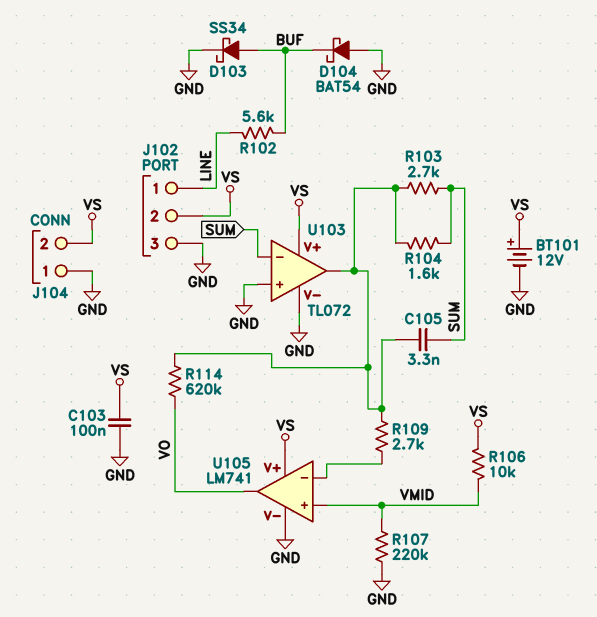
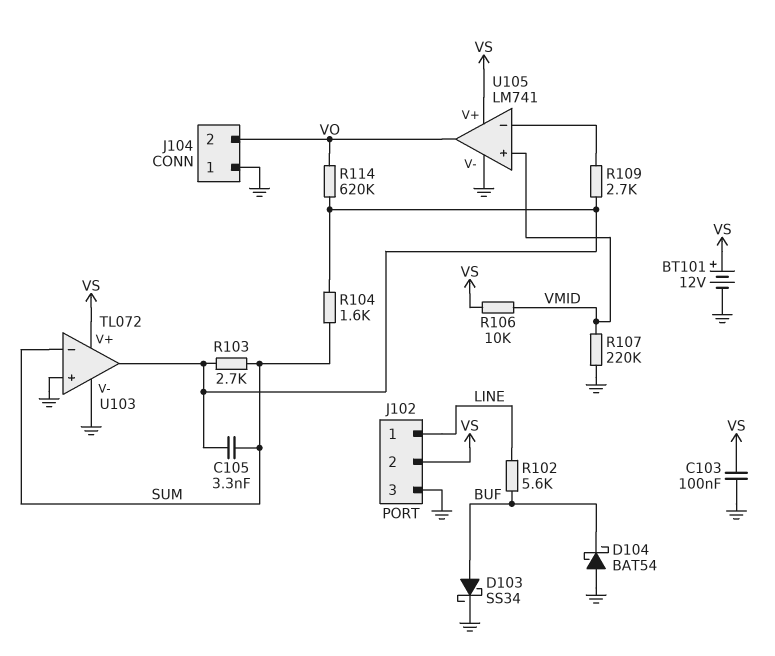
J104 pin 2: VS -> VO

